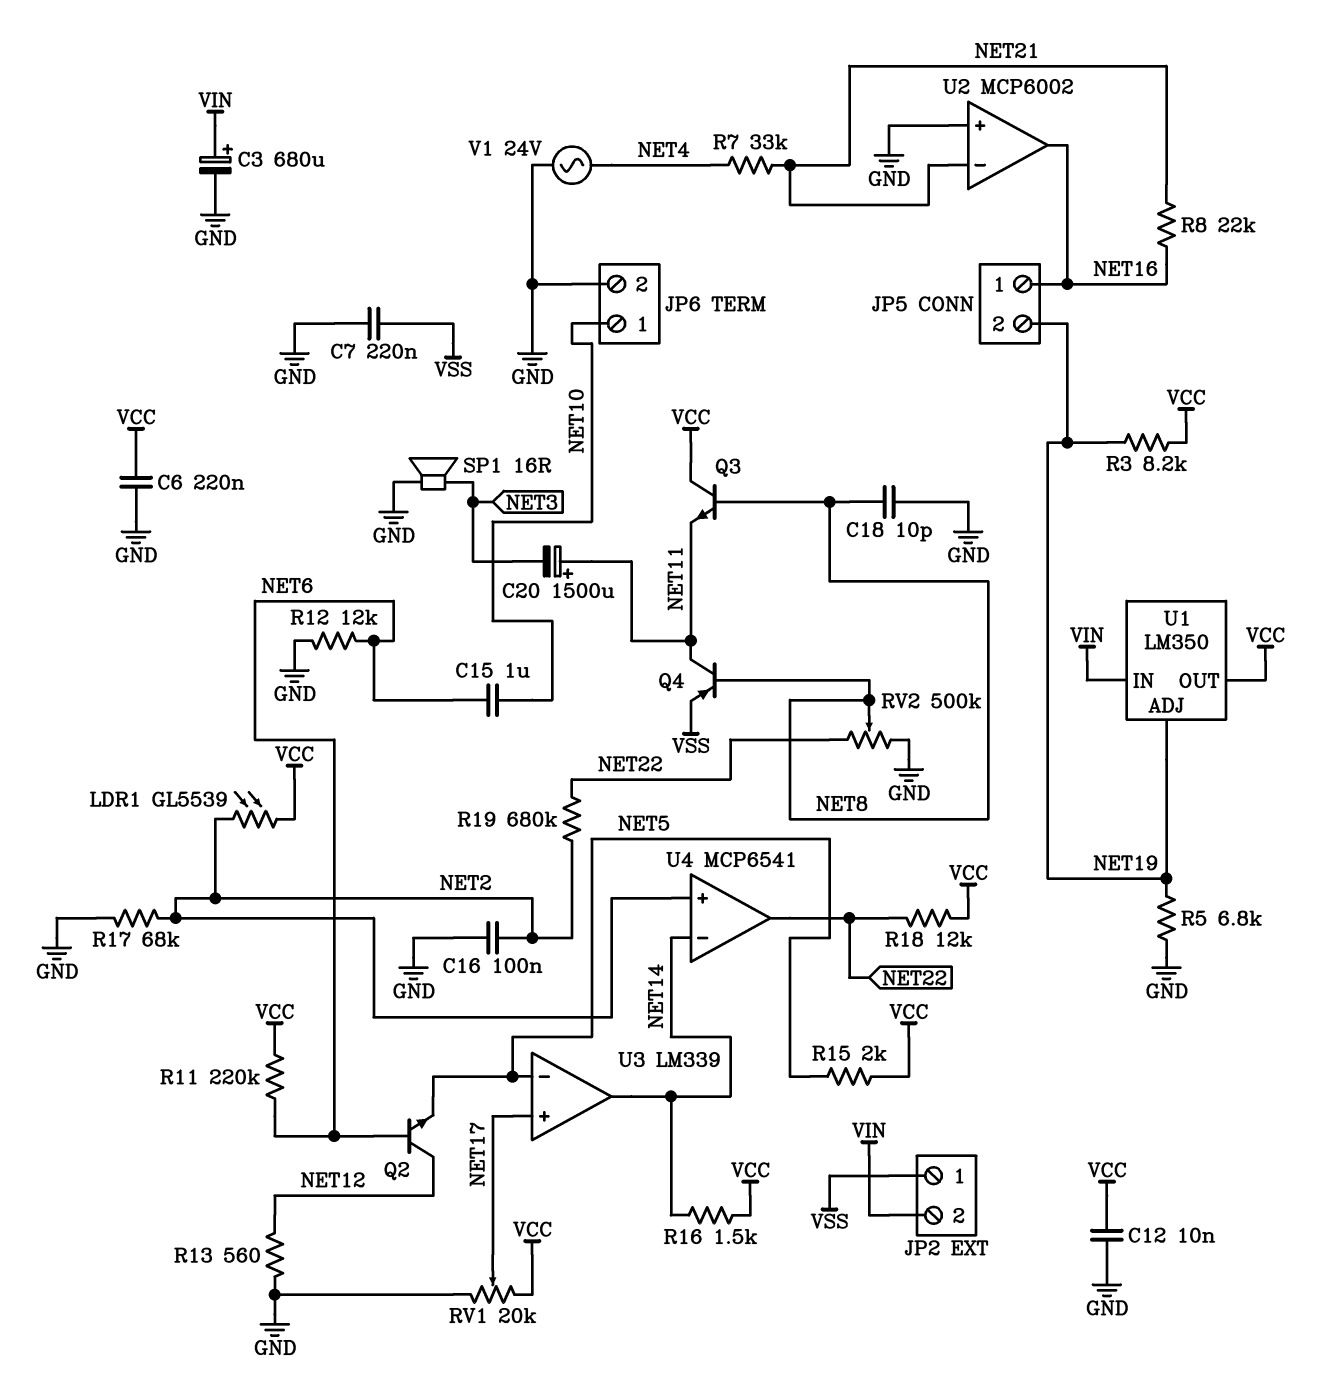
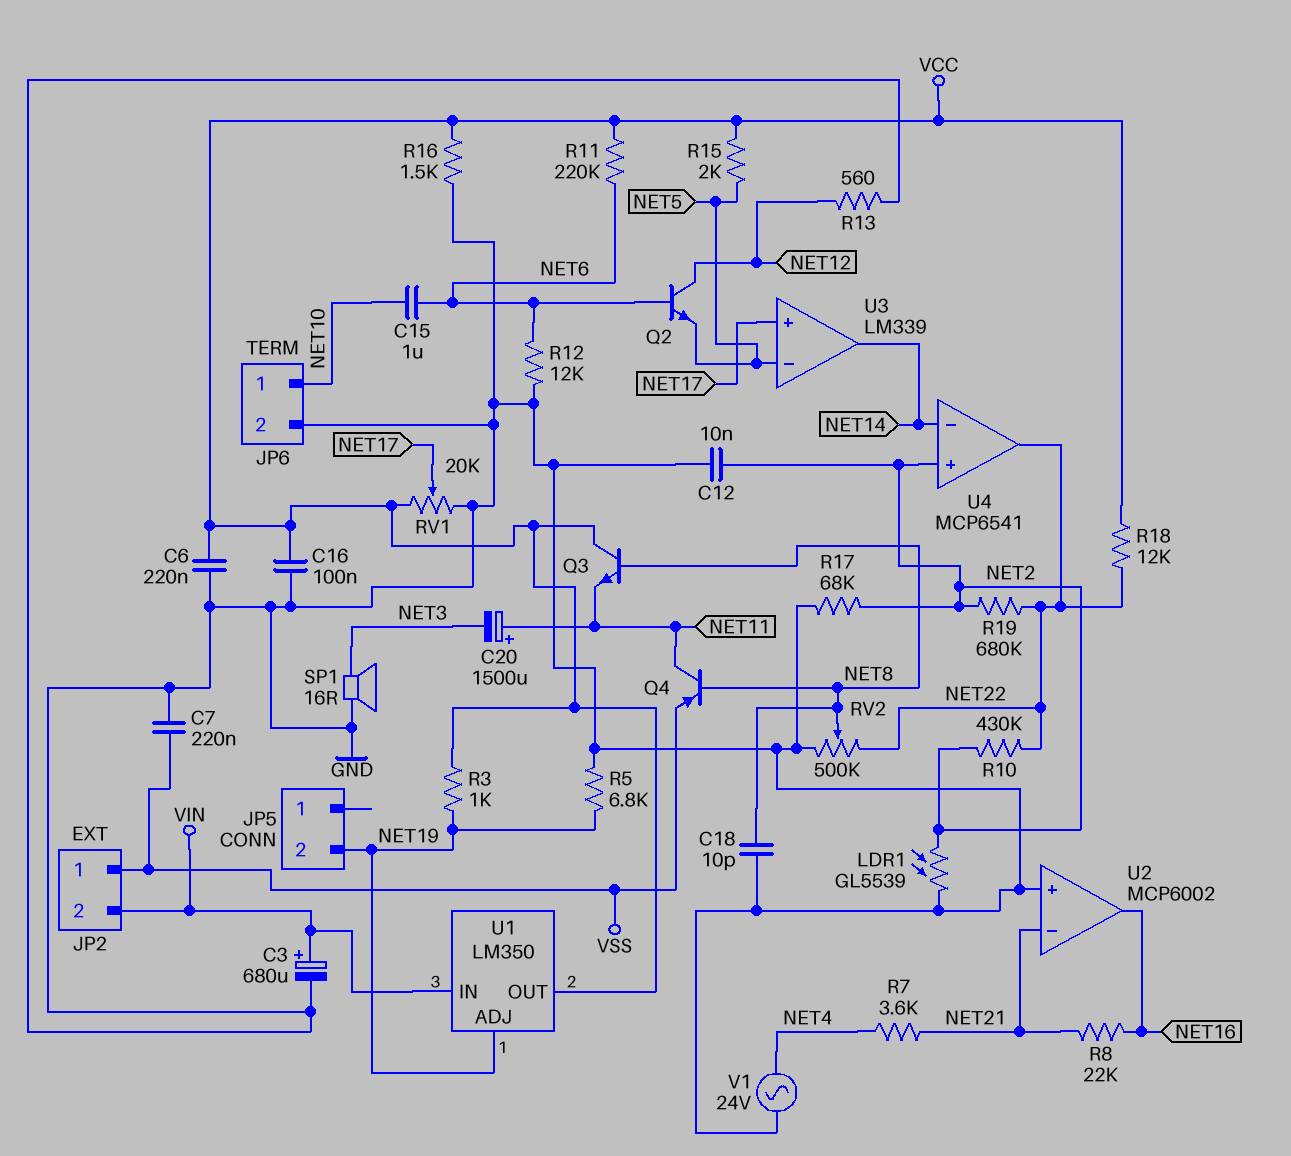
C12: 10nF (GND, VCC) -> 10nF (GND, NET2)
C16: 100nF (GND, NET2) -> 100nF (GND, VCC)
JP5 pin 1: NET16 -> none
LDR1: GL5539 (NET2, VCC) -> GL5539 (GND, NET2)
R3: 8.2k (NET19, VCC) -> 1k (NET19, VCC)
R7: 33k (NET4, NET21) -> 3.6k (NET4, NET21)
R10: none -> 430k (NET2, NET22)
R16: 1.5k (NET14, VCC) -> 1.5k (GND, VCC)

